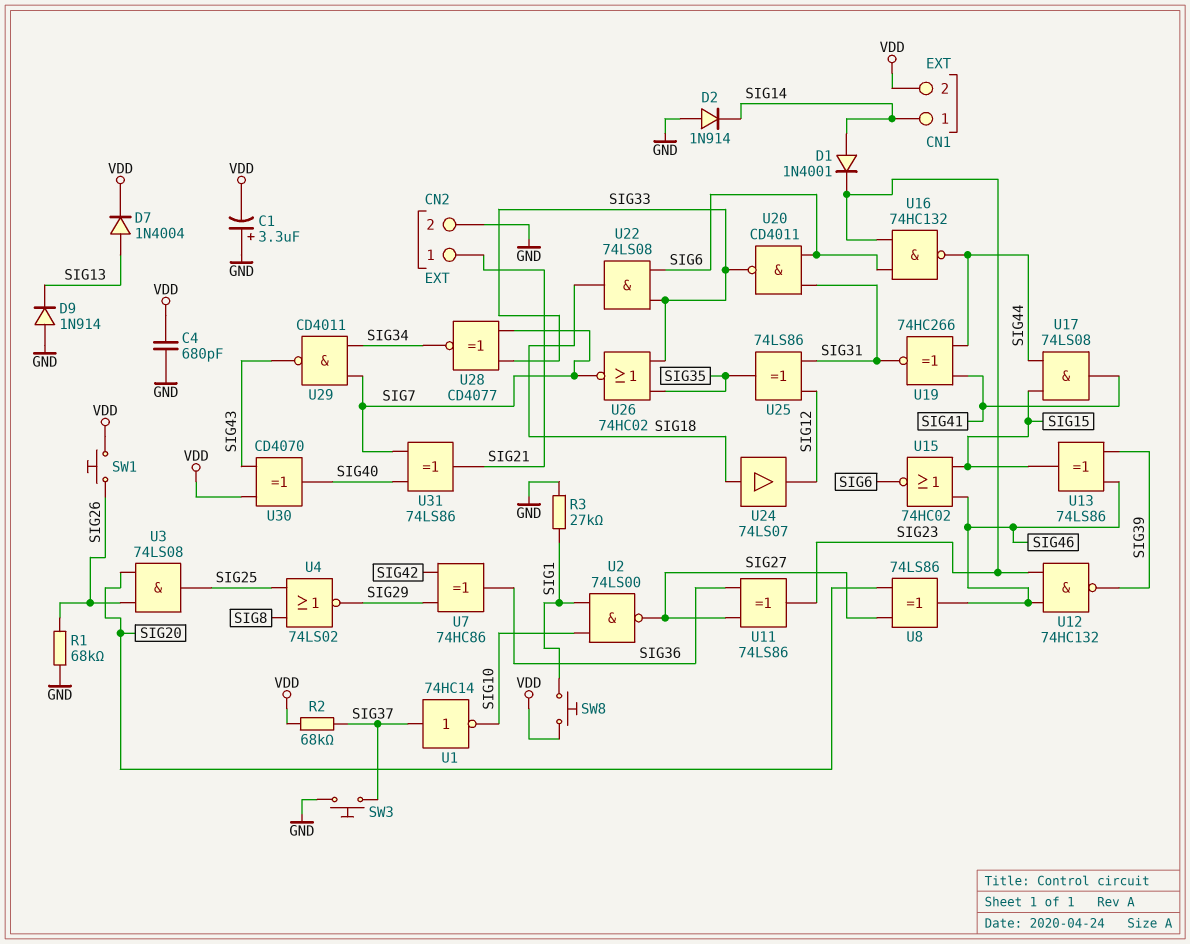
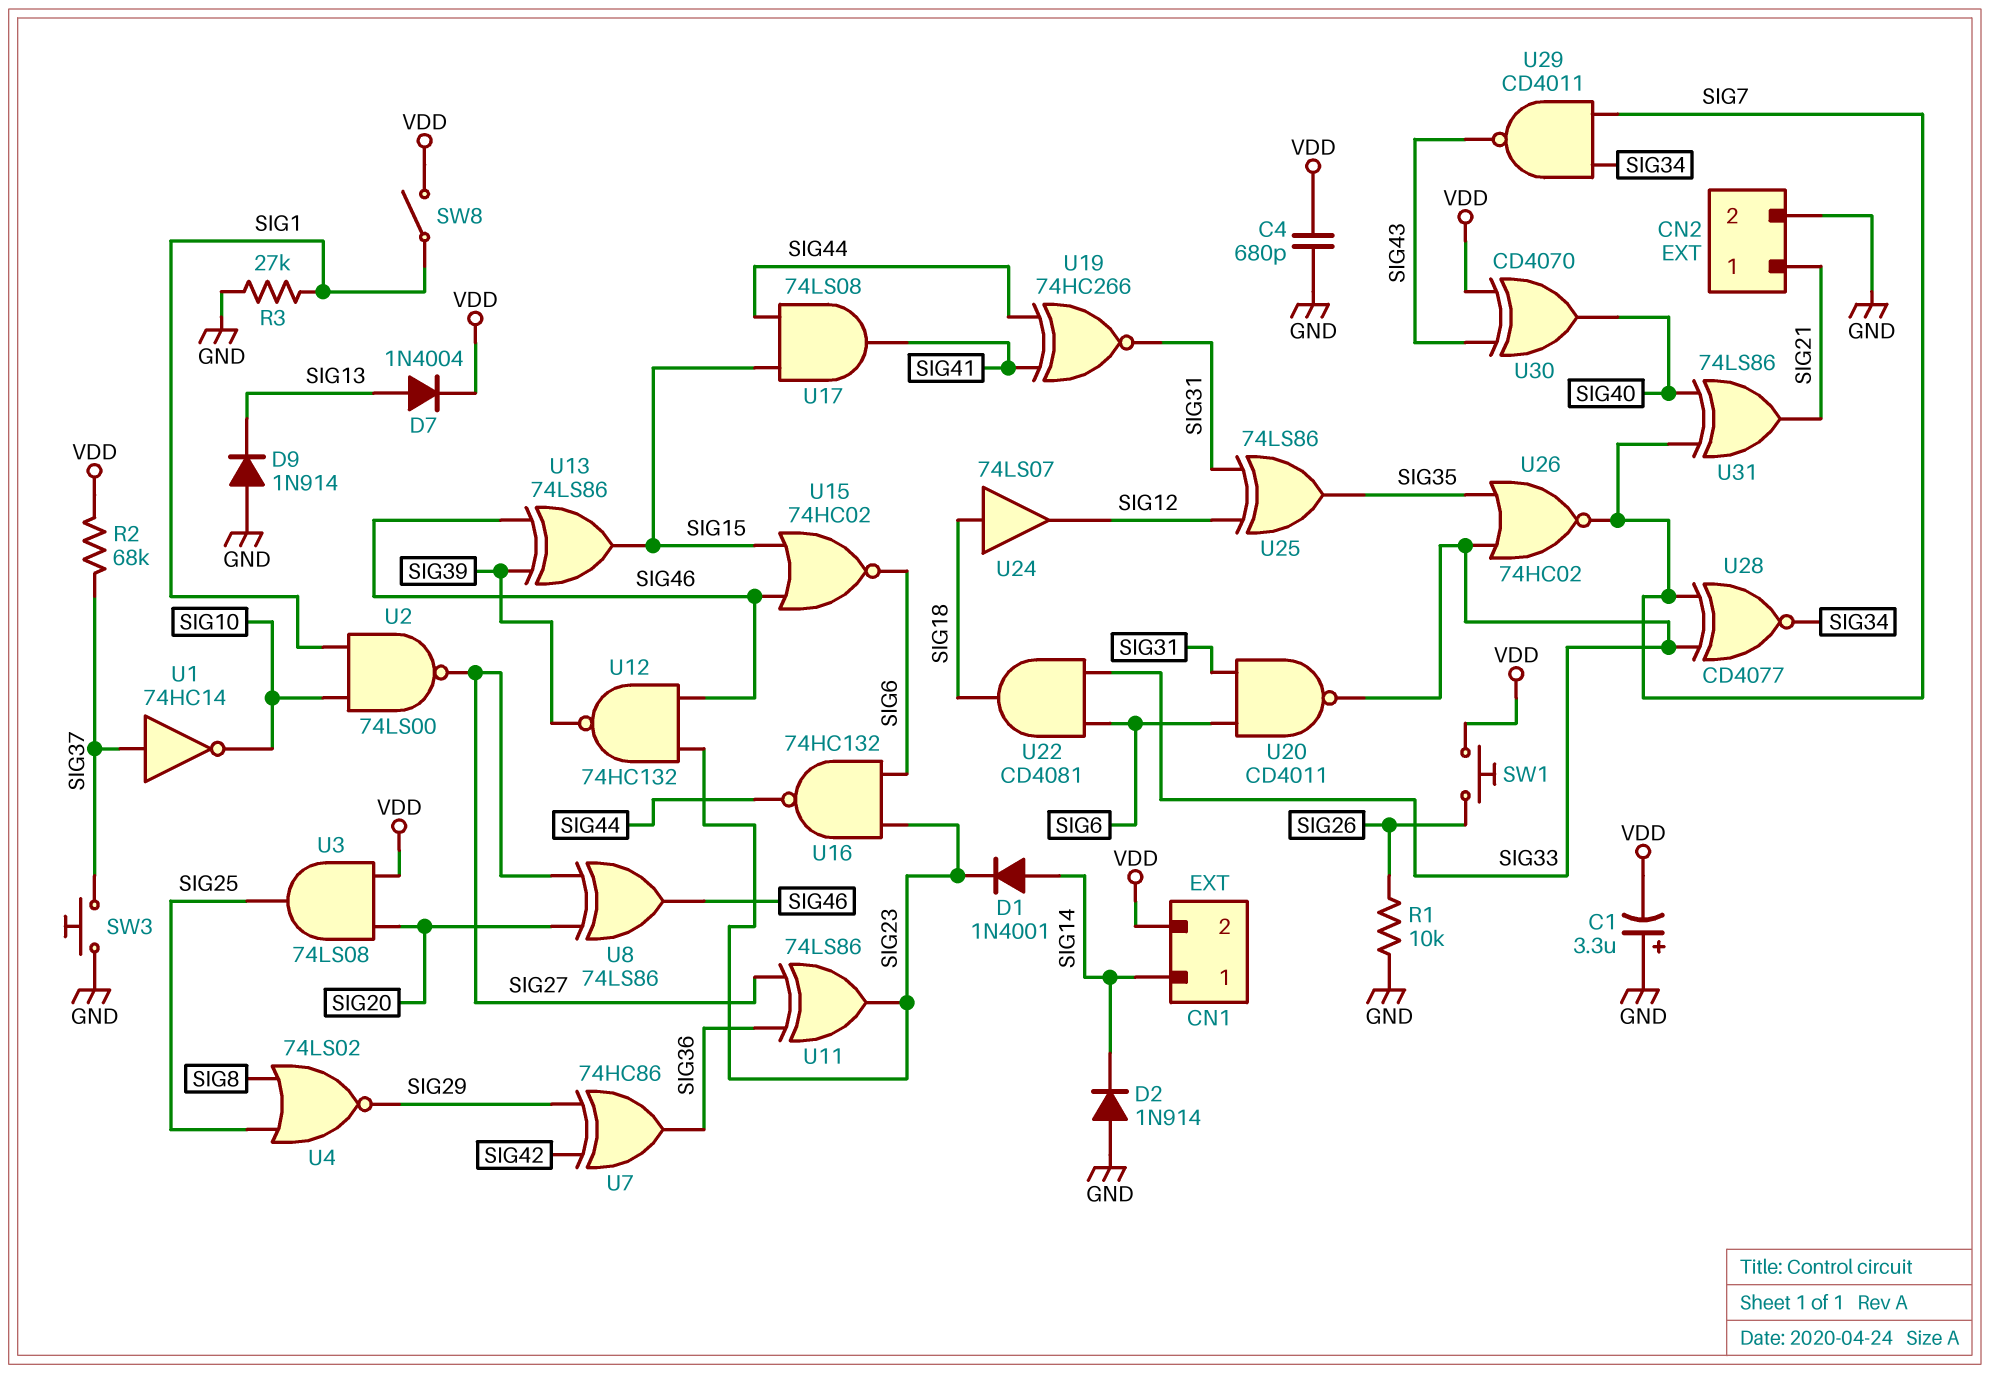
R1: 68k (GND, SIG26) -> 10k (GND, SIG26)
SW8: button (SIG1, VDD) -> switch (SIG1, VDD)
U3: AND 74LS08 (in SIG20, in SIG26, out SIG25) -> AND 74LS08 (in SIG20, in VDD, out SIG25)
U22: AND 74LS08 (in SIG6, in SIG33, out SIG18) -> AND CD4081 (in SIG6, in SIG33, out SIG18)

